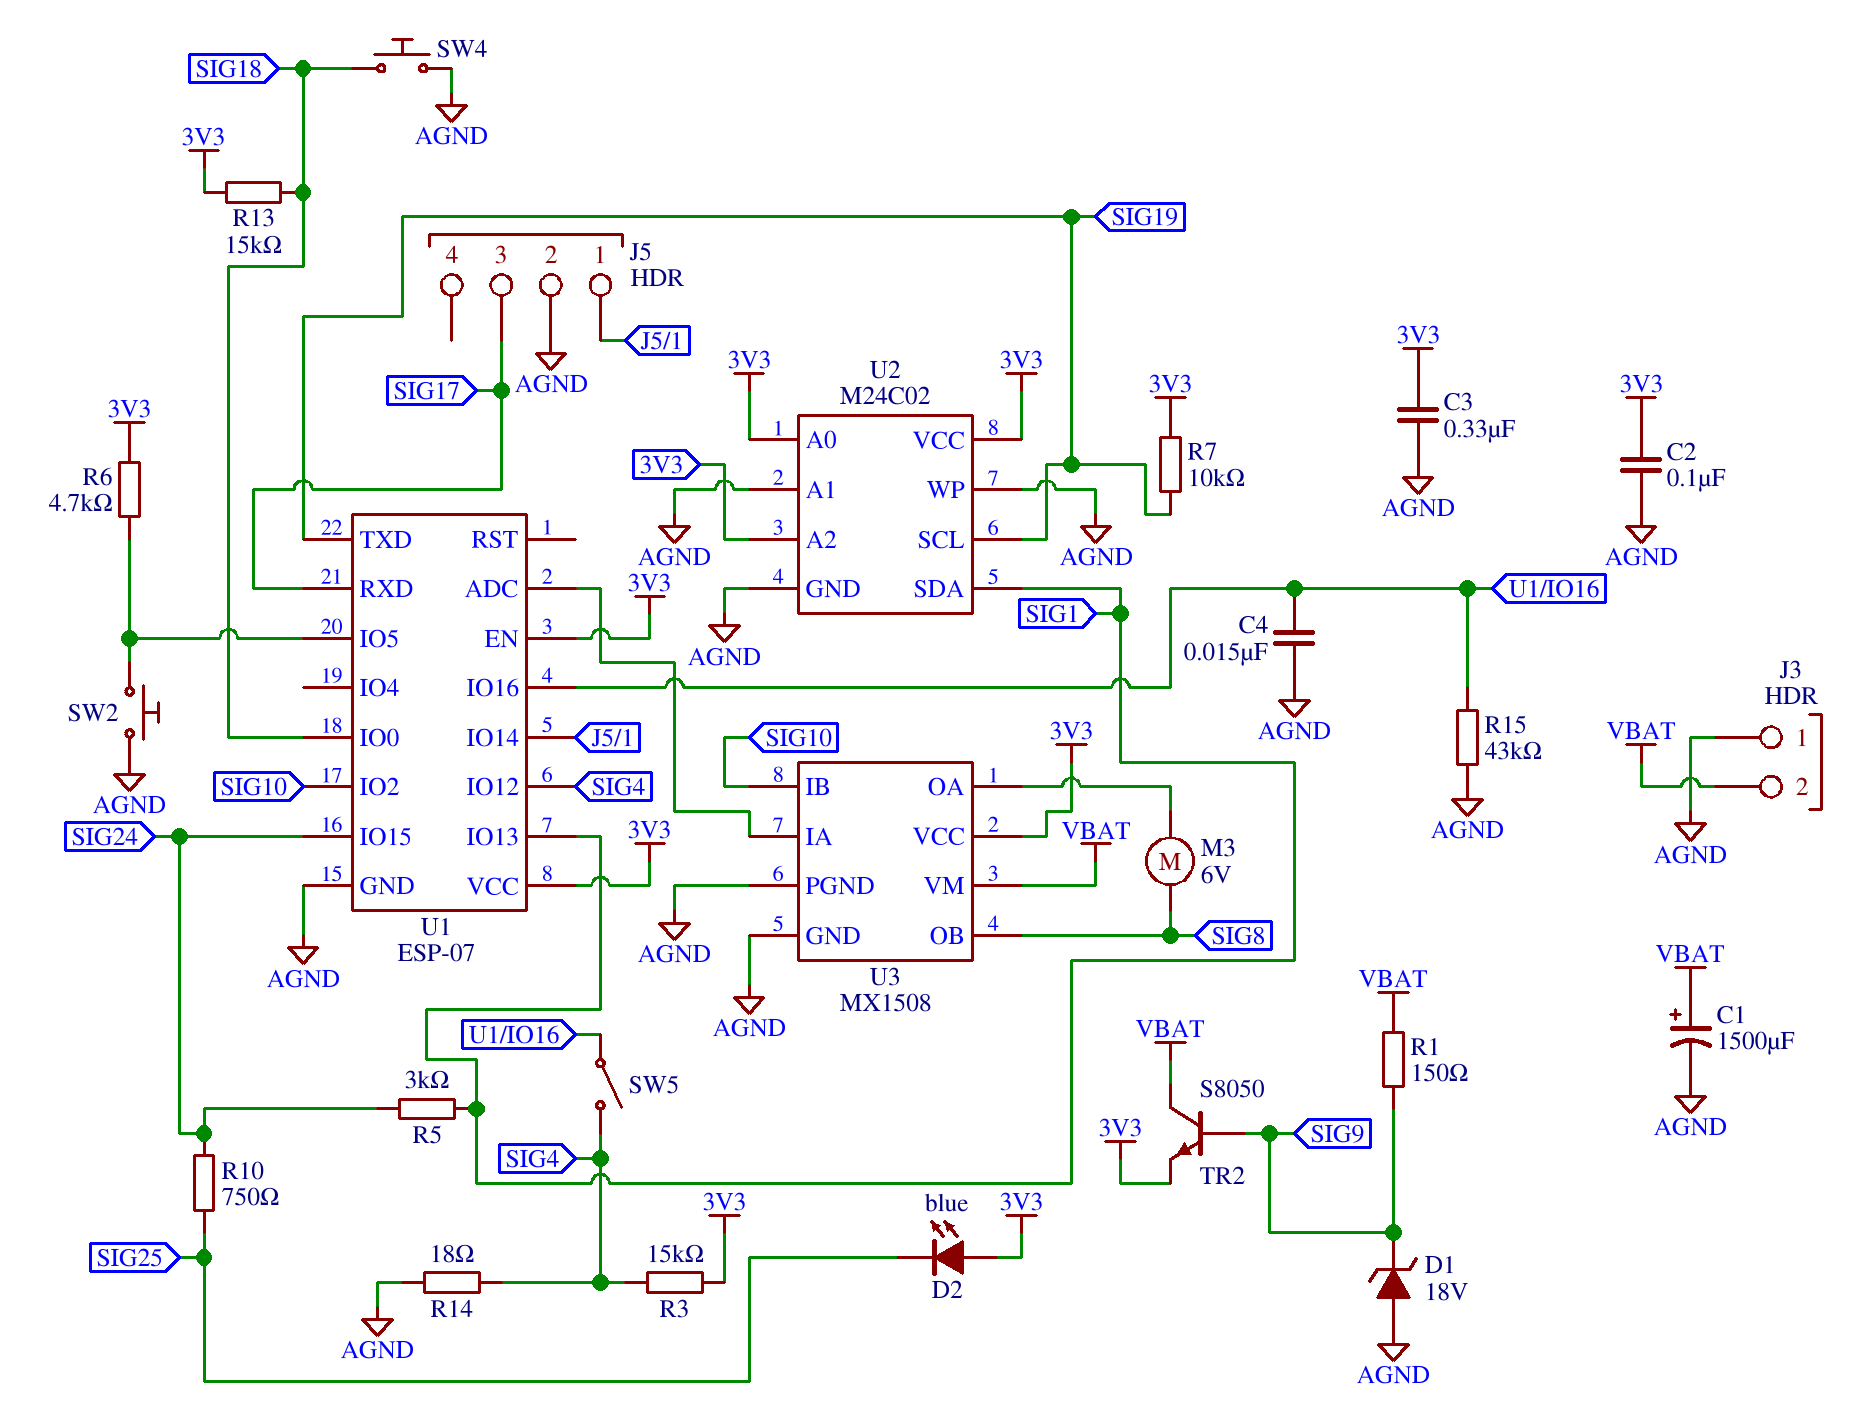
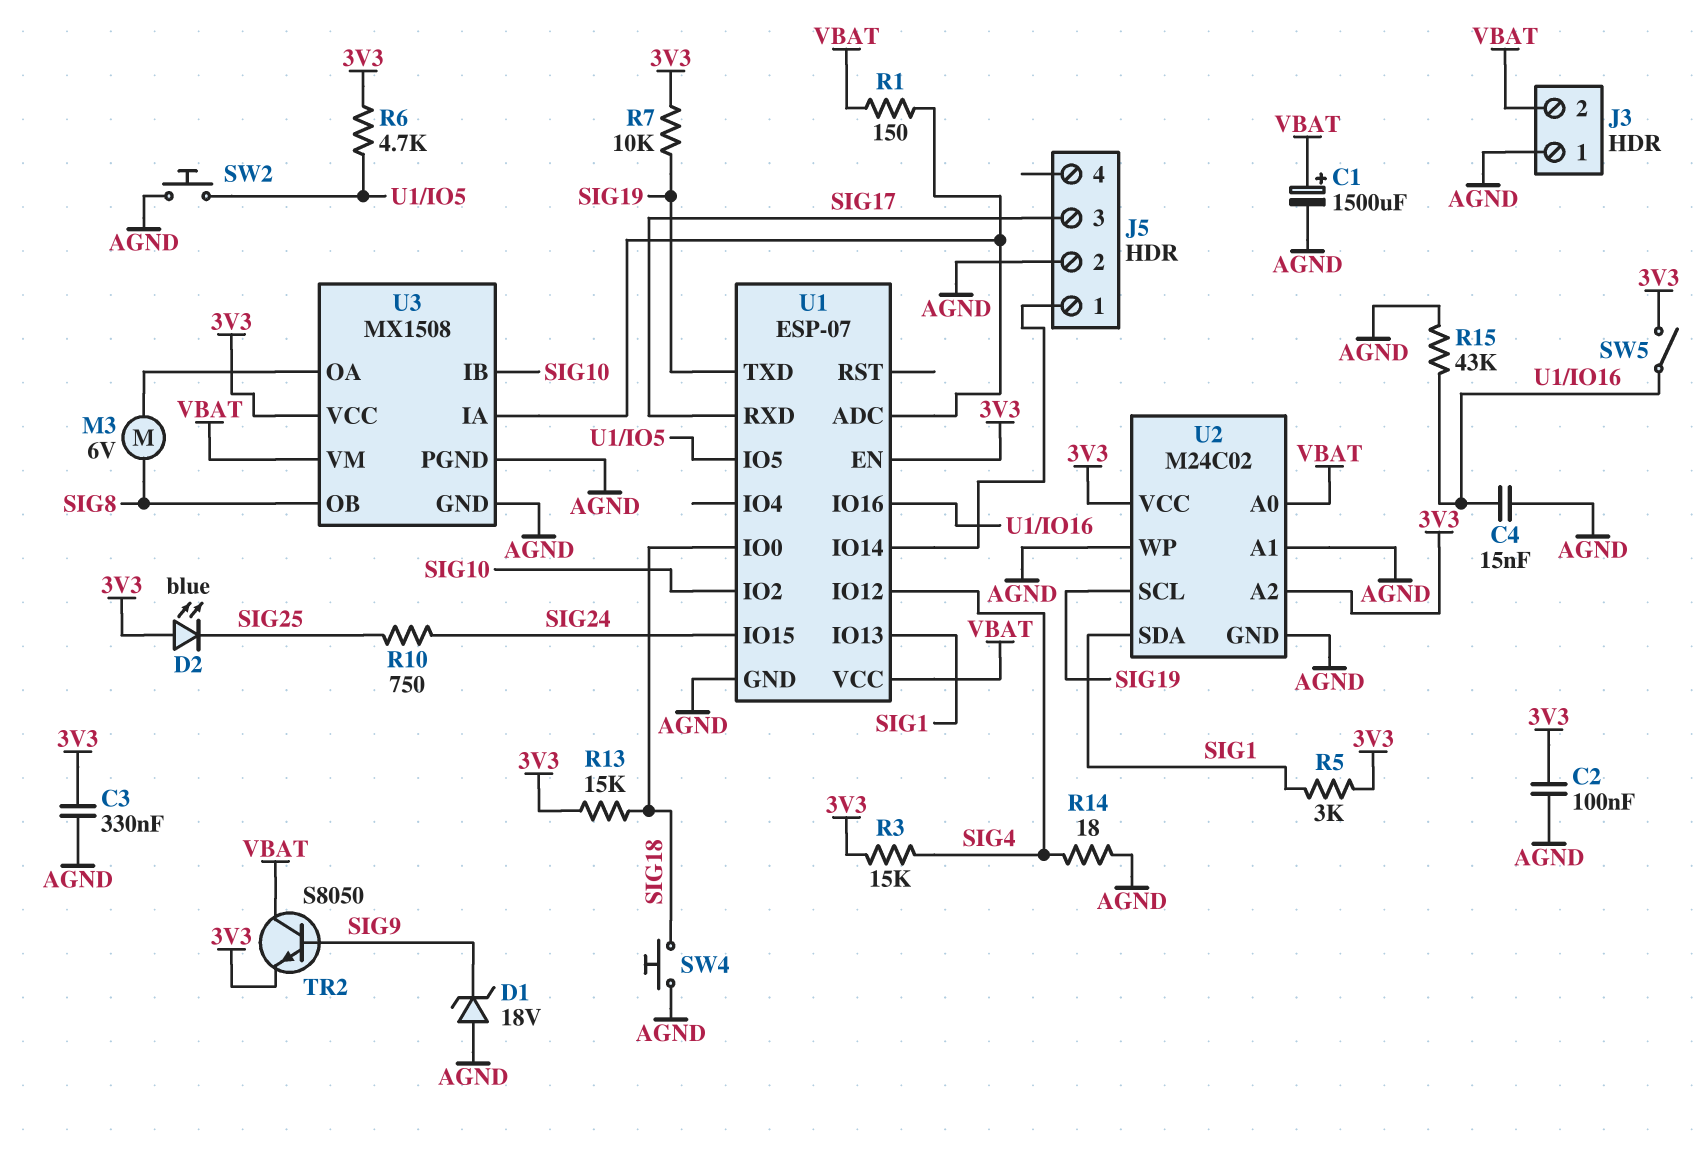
R1: 150 (SIG9, VBAT) -> 150 (U1/ADC, VBAT)
R5: 3k (SIG1, SIG24) -> 3k (3V3, SIG1)
SW5: switch (SIG4, U1/IO16) -> switch (3V3, U1/IO16)
U1 pin VCC: 3V3 -> VBAT
U2 pin A0: 3V3 -> VBAT

